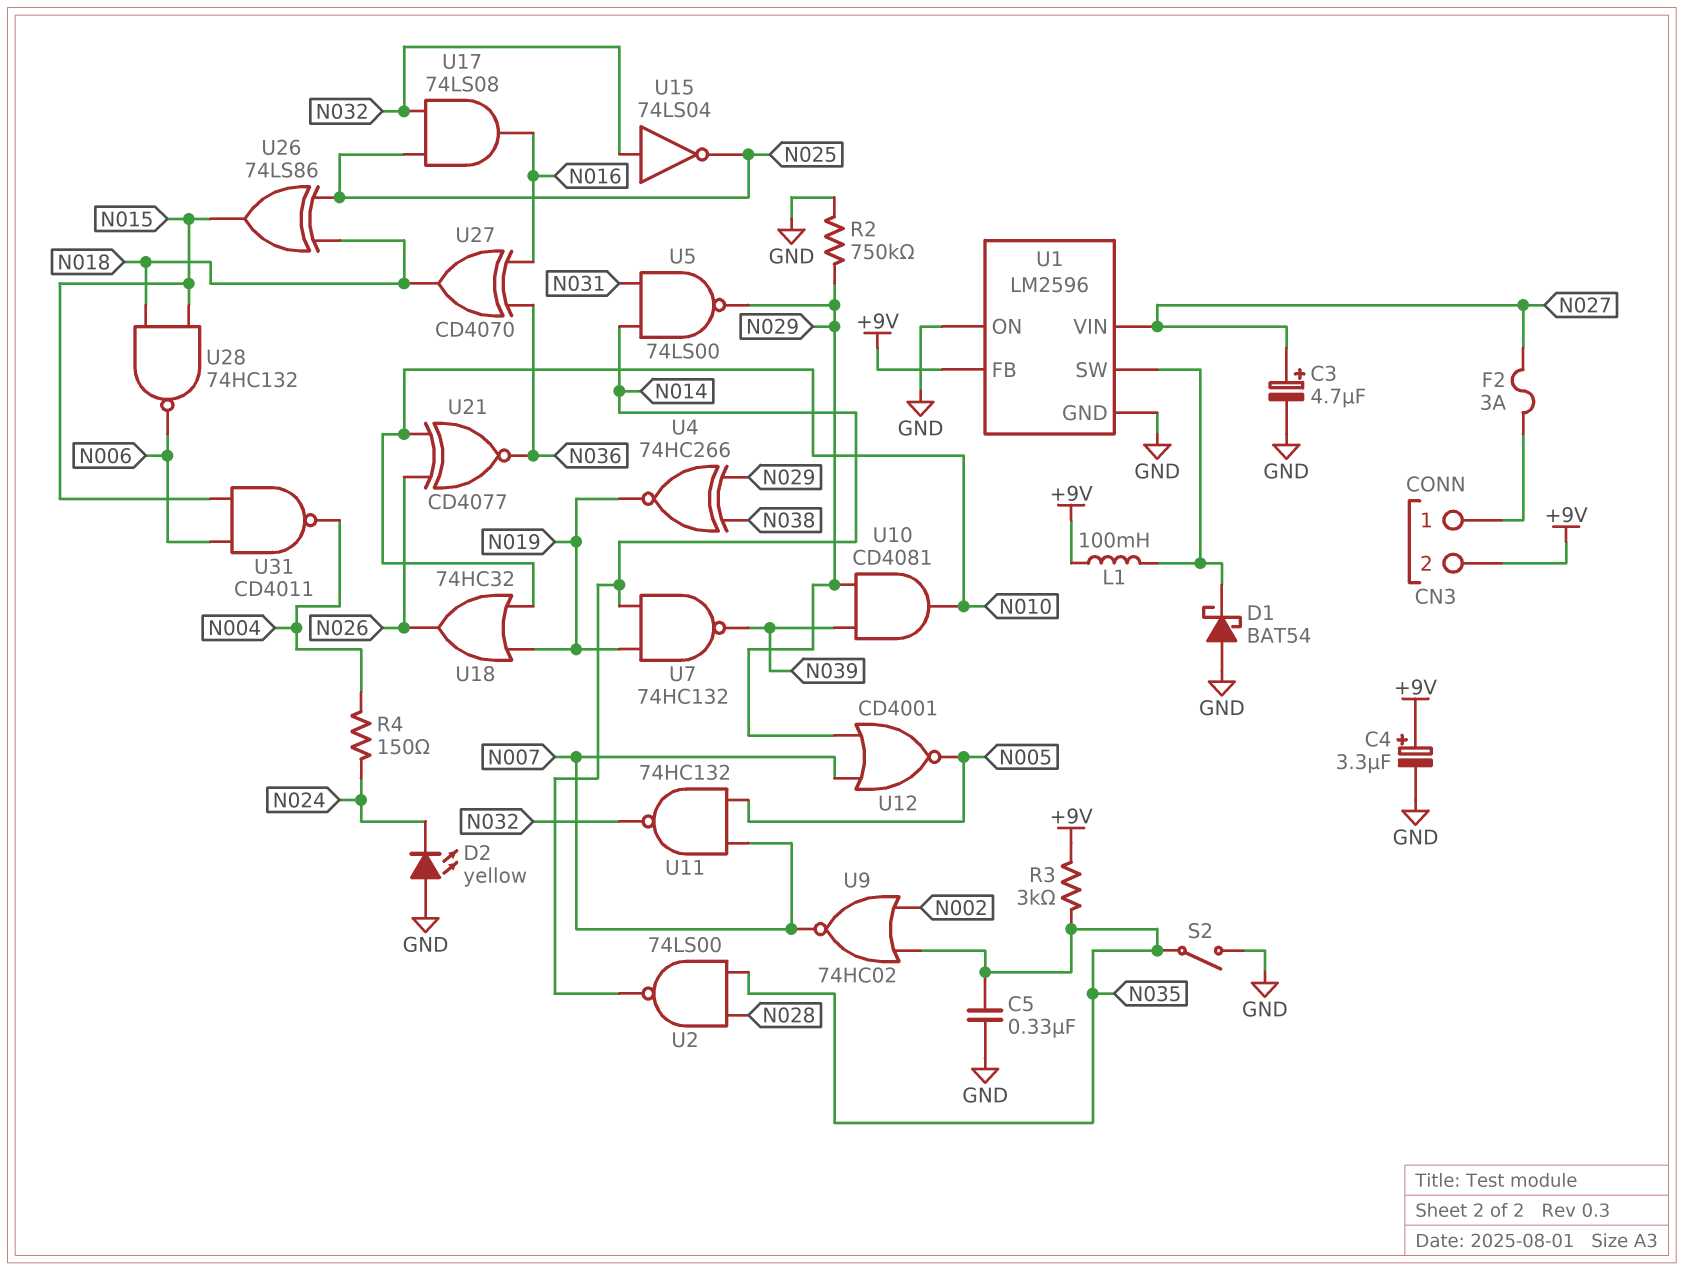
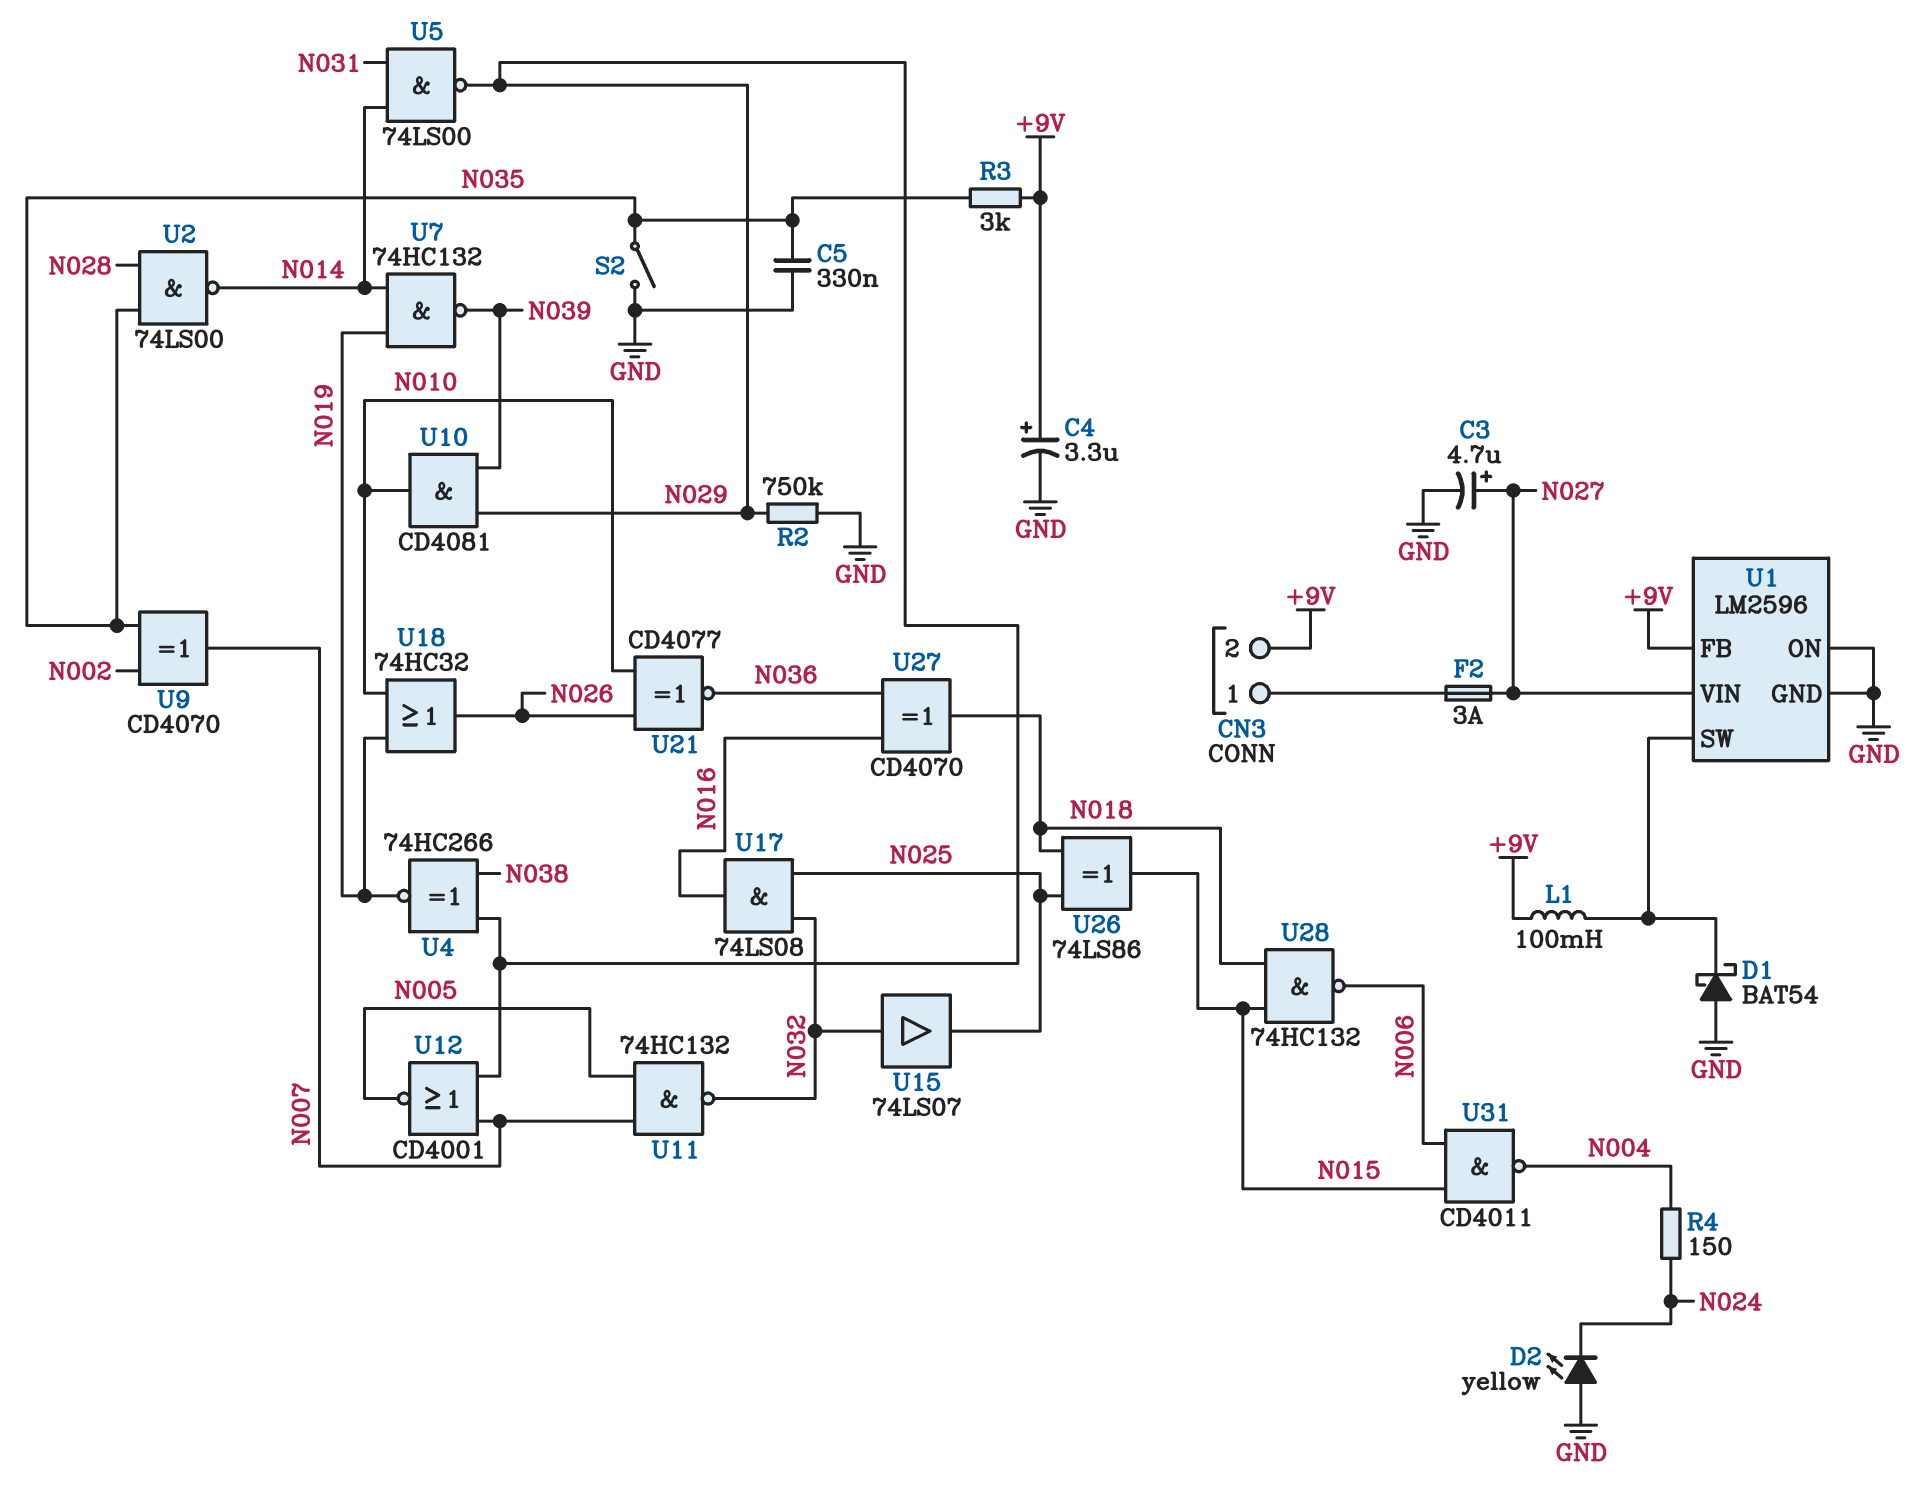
U9: NOR 74HC02 (in N002, in N035, out N007) -> XOR CD4070 (in N002, in N035, out N007)
U15: NOT 74LS04 (in N032, out N025) -> buffer 74LS07 (in N032, out N025)

